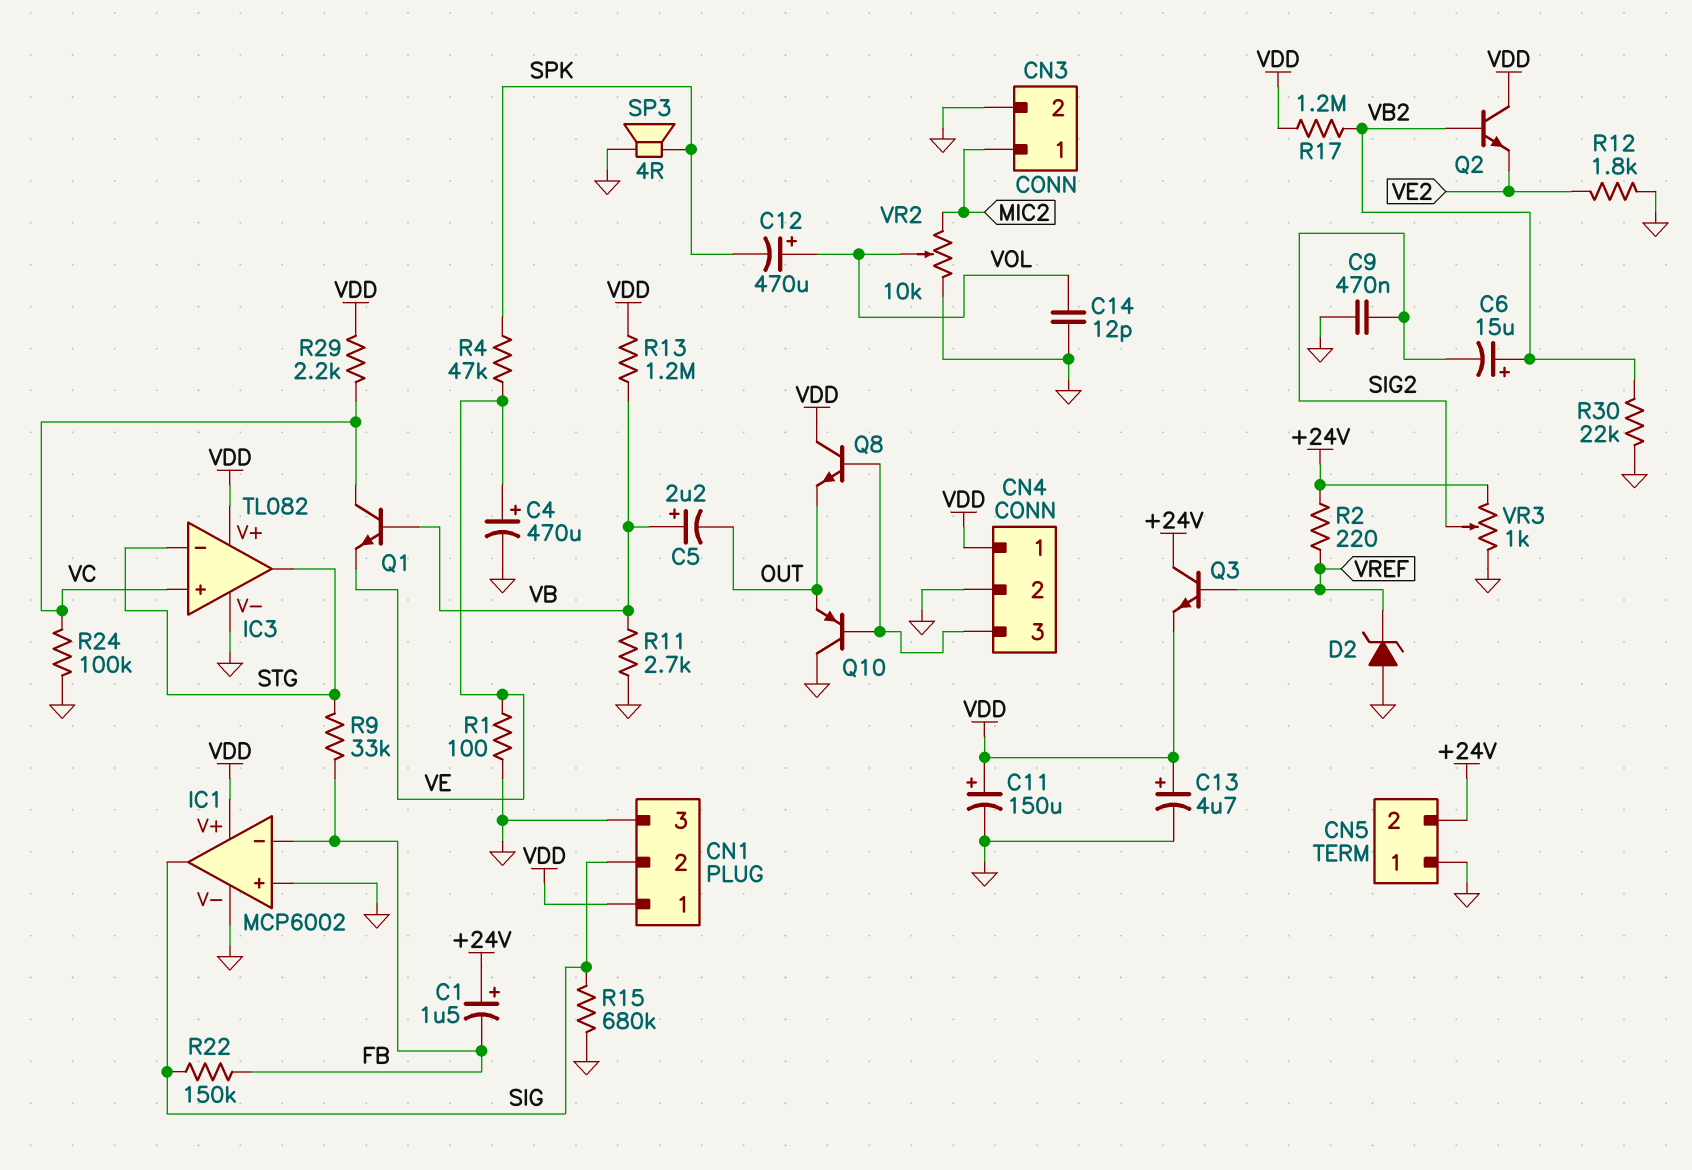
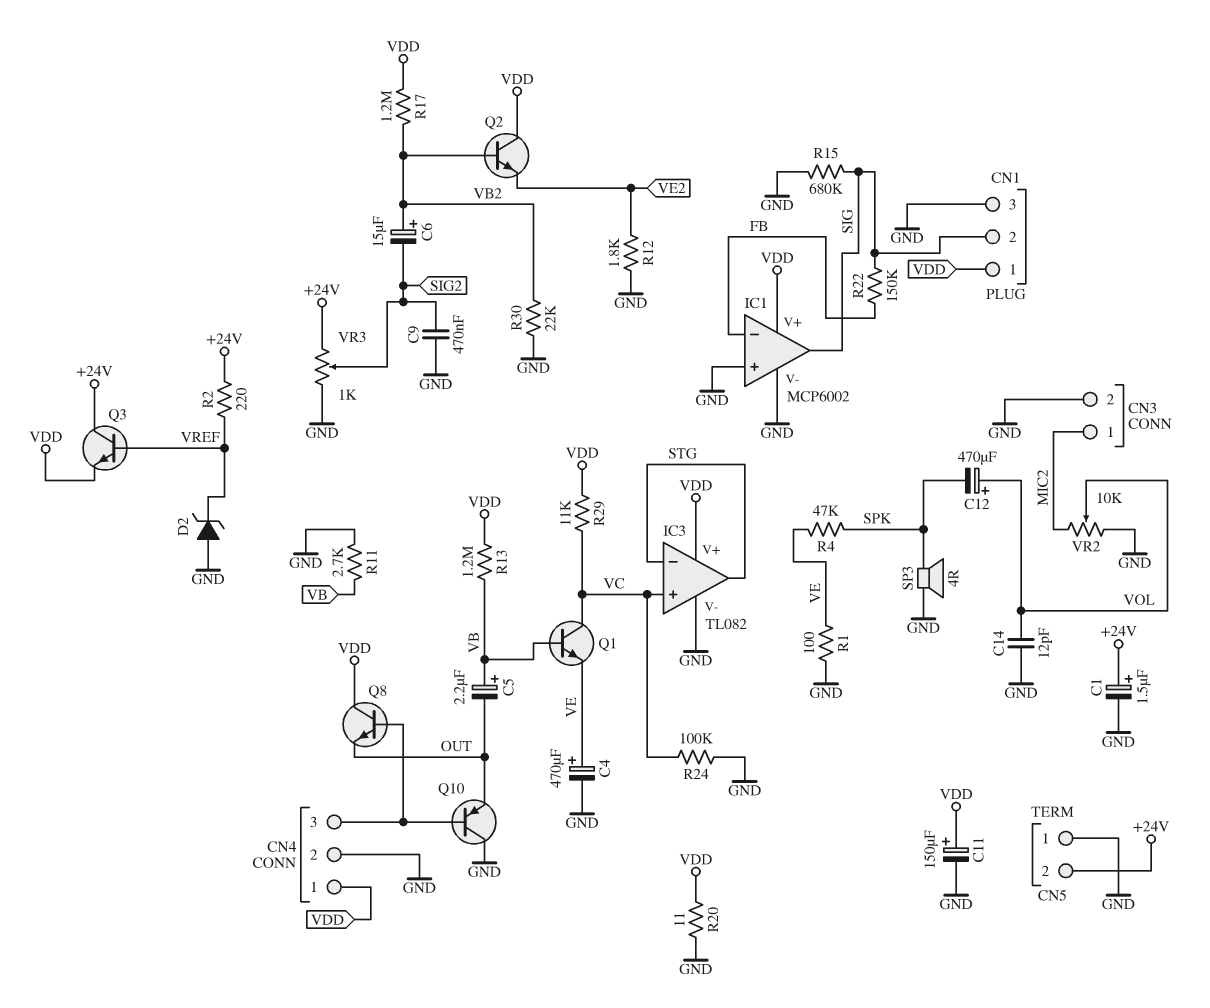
C1: 1.5uF (plus +24V, minus FB) -> 1.5uF (plus +24V, minus GND)
C13: 4.7uF (plus VDD, minus GND) -> none
R9: 33k (FB, STG) -> none
R20: none -> 11 (GND, VDD)
R29: 2.2k (VC, VDD) -> 11k (VC, VDD)

